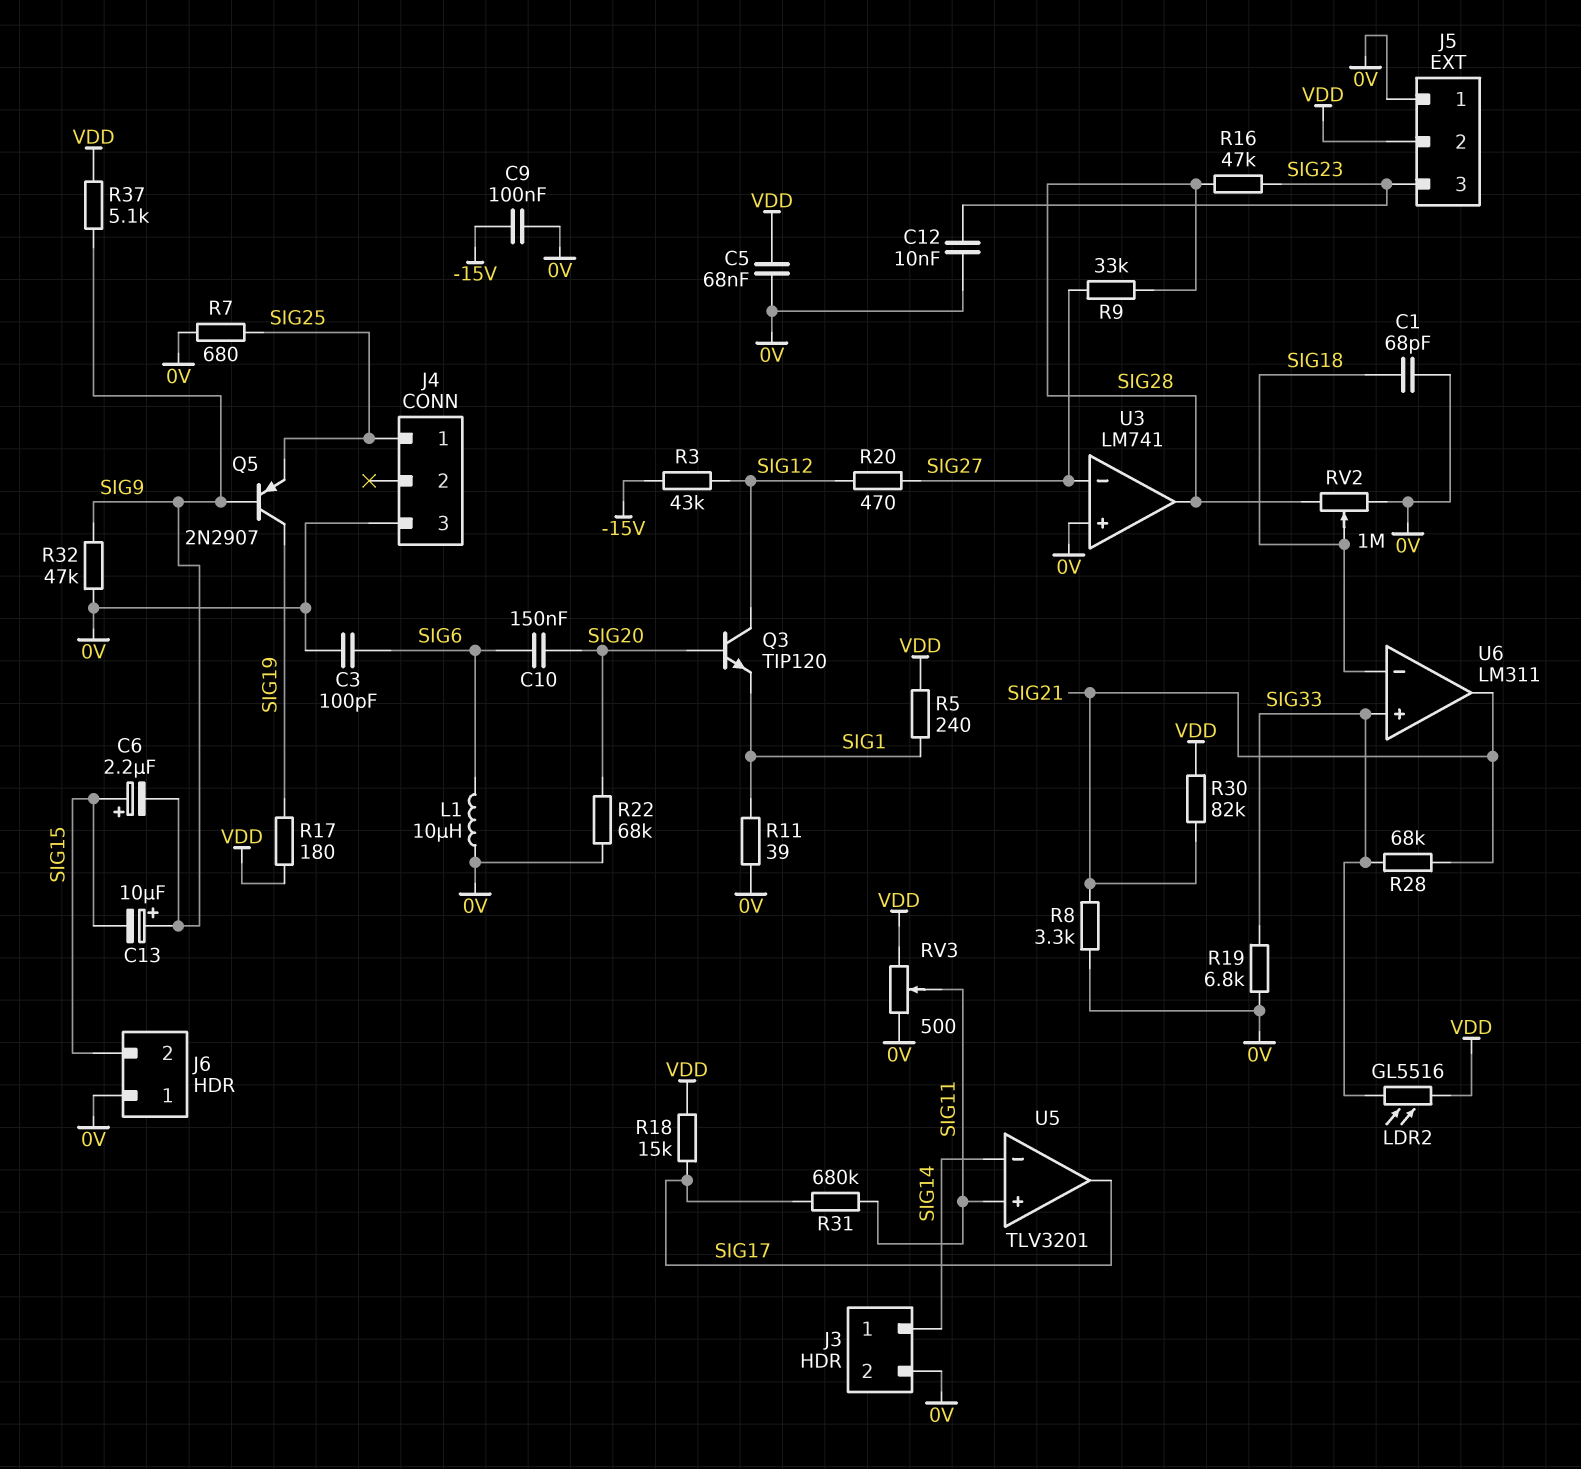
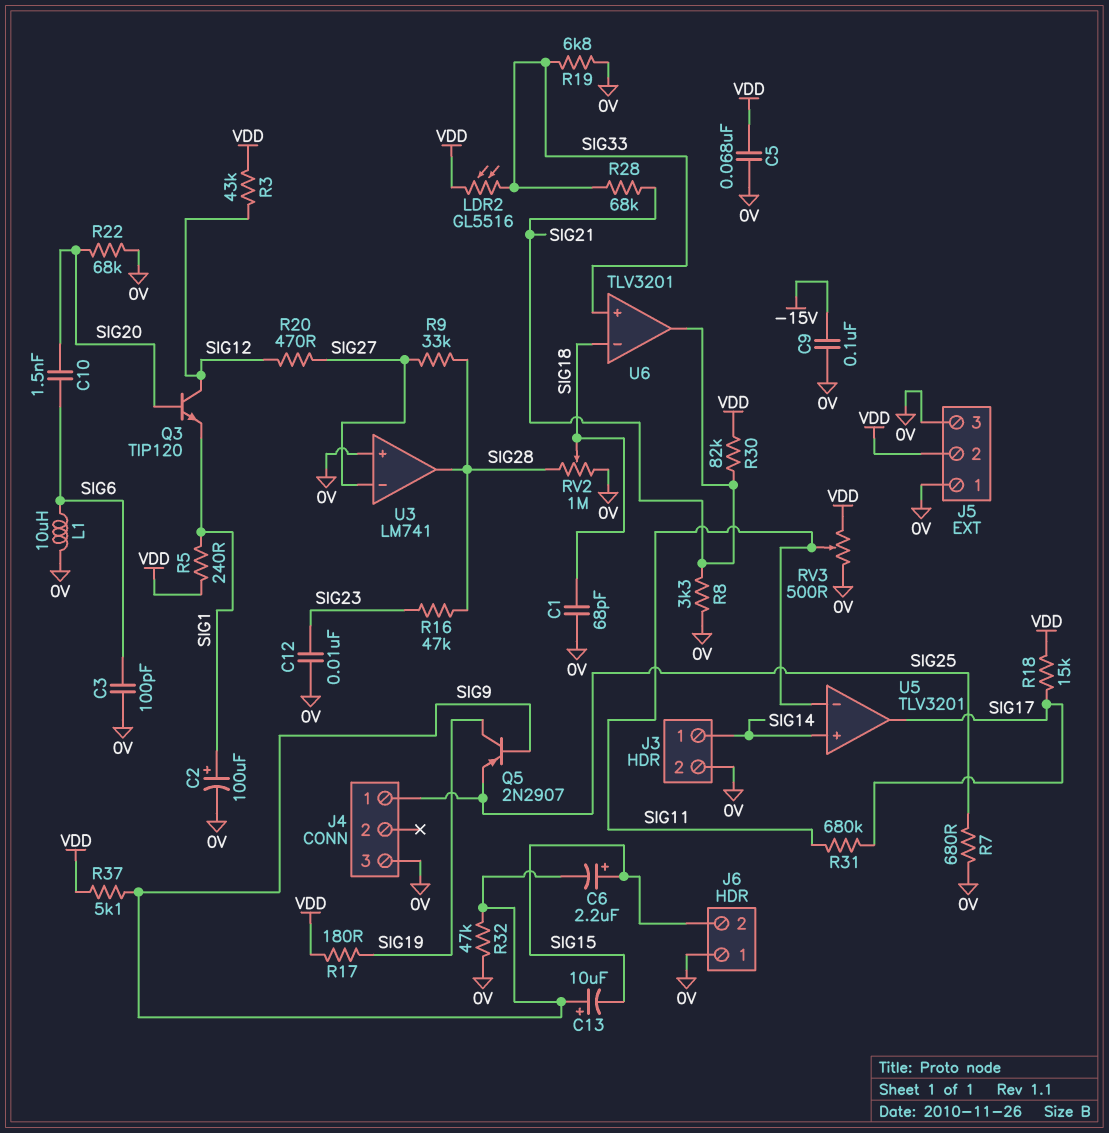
C2: none -> 100uF (plus SIG1, minus 0V)
C10: 150nF (SIG6, SIG20) -> 1.5nF (SIG6, SIG20)
J5 pin 3: SIG23 -> 0V
R3: 43k (-15V, SIG12) -> 43k (SIG12, VDD)
R11: 39 (0V, SIG1) -> none
U5 pin in+: SIG11 -> SIG14
U5 pin in-: SIG14 -> SIG11
U6: LM311 -> TLV3201

